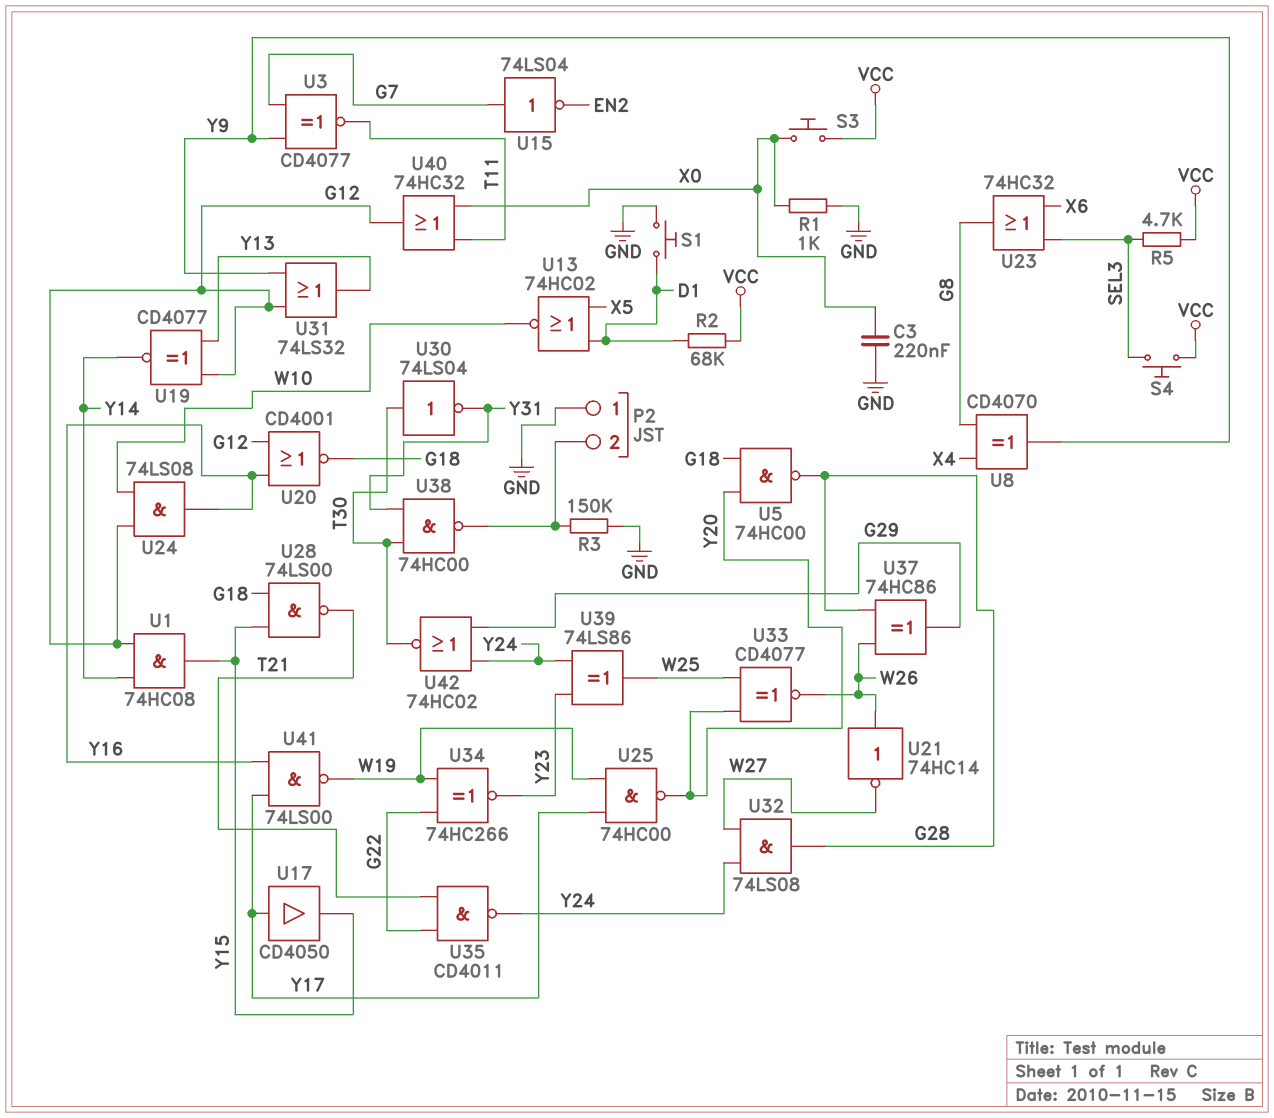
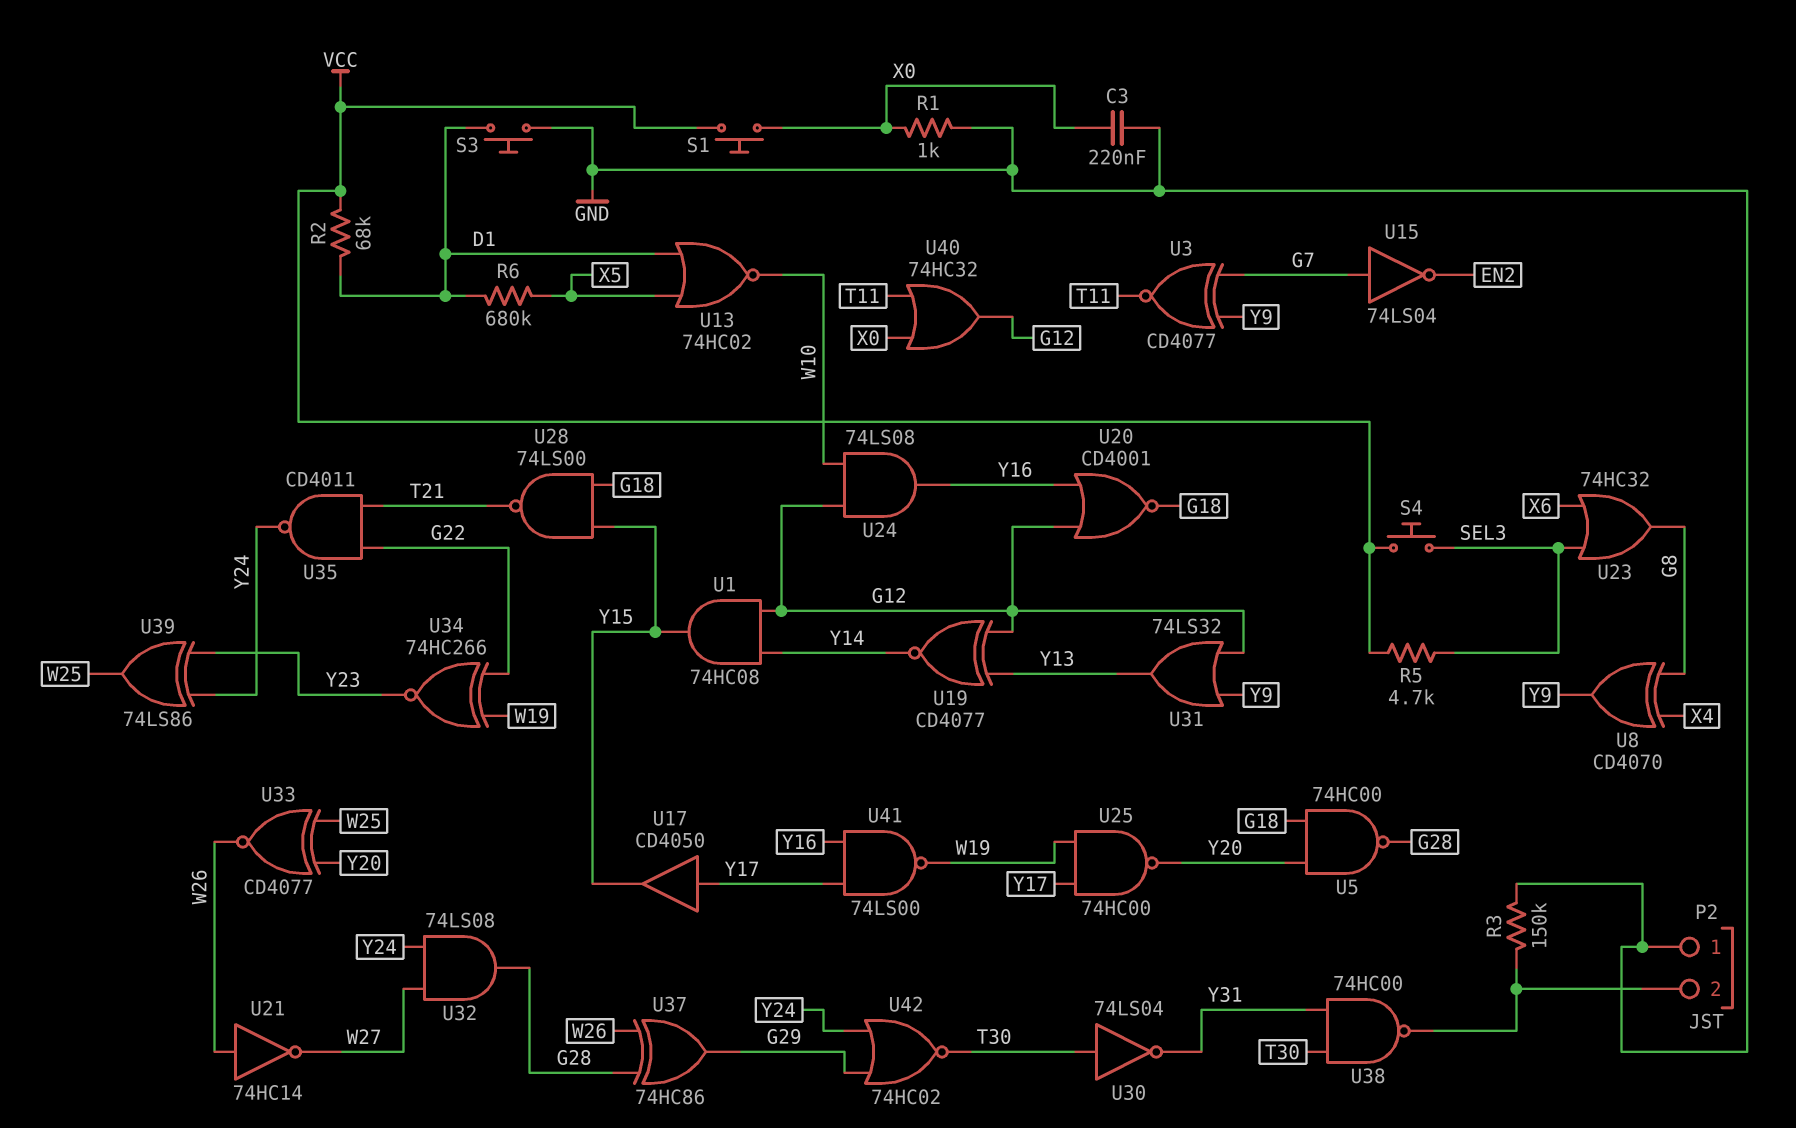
R6: none -> 680k (D1, X5)
S1: button (D1, GND) -> button (VCC, X0)
S3: button (VCC, X0) -> button (D1, GND)

